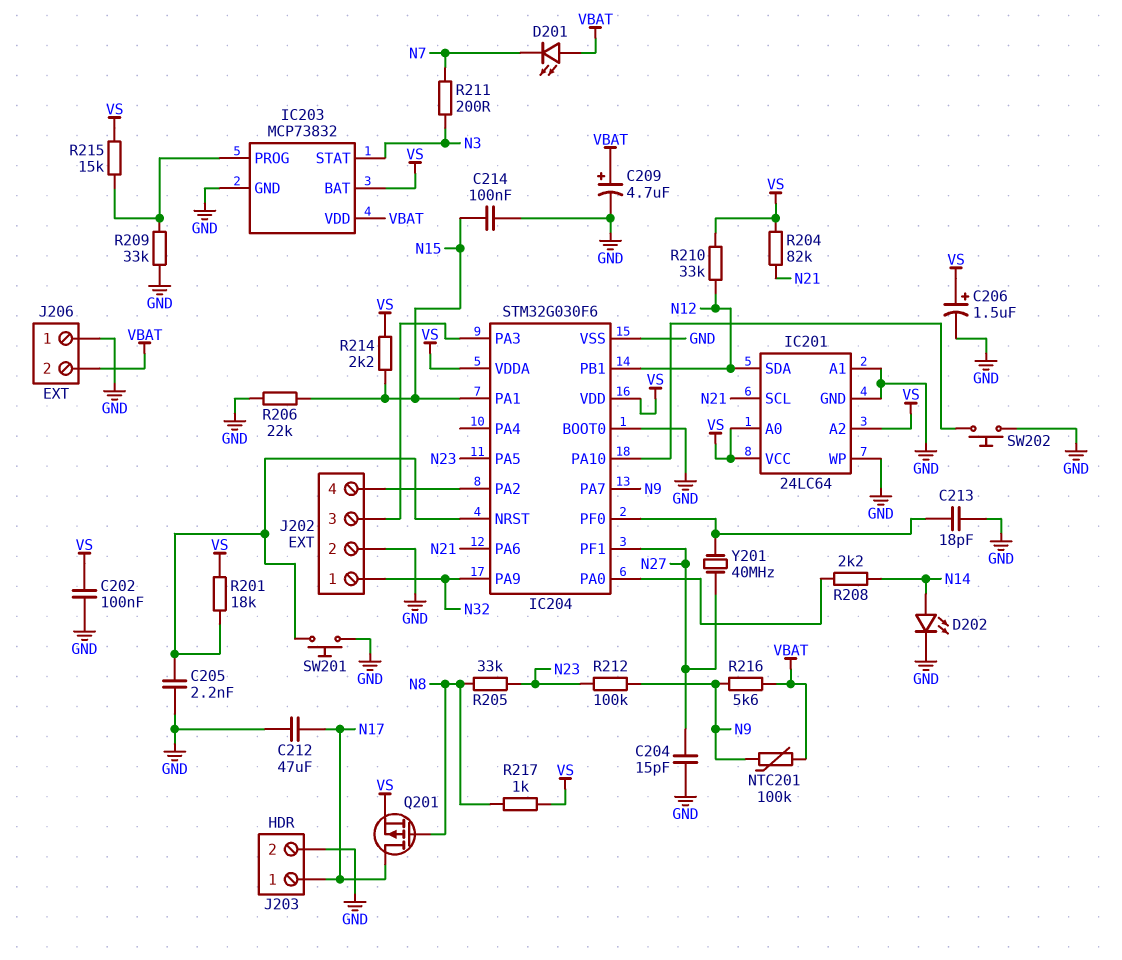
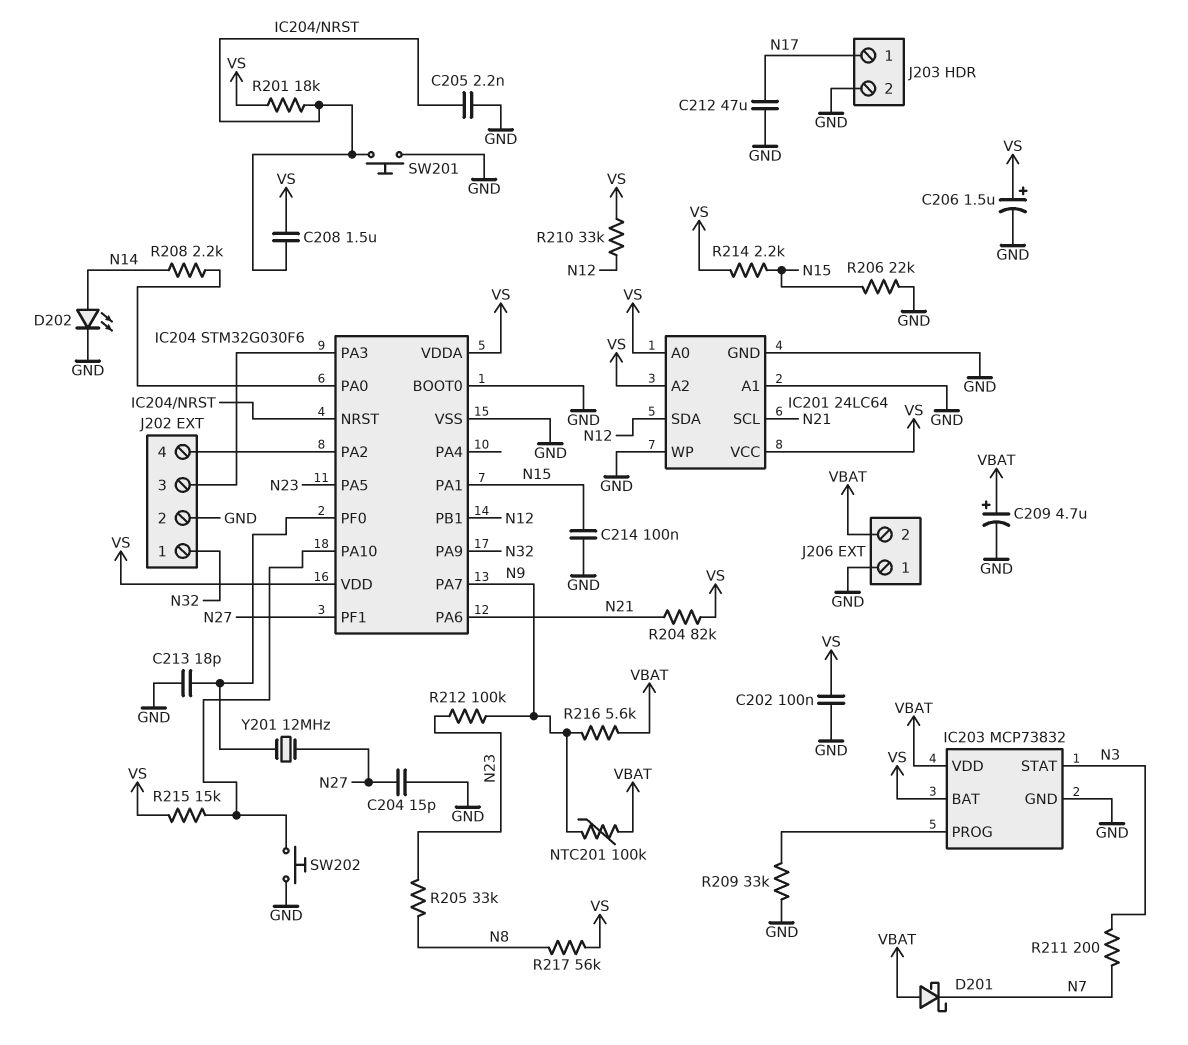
C208: none -> 1.5uF (IC204/NRST, VS)
D201: LED (A VBAT, K N7) -> schottky (A VBAT, K N7)
Q201: PMOS (G N8, D N17, S VS) -> none
R215: 15k (IC203/PROG, VS) -> 15k (IC204/PA10, VS)
R217: 1k (N8, VS) -> 56k (N8, VS)
Y201: 40MHz (IC204/PF0, N27) -> 12MHz (IC204/PF0, N27)

